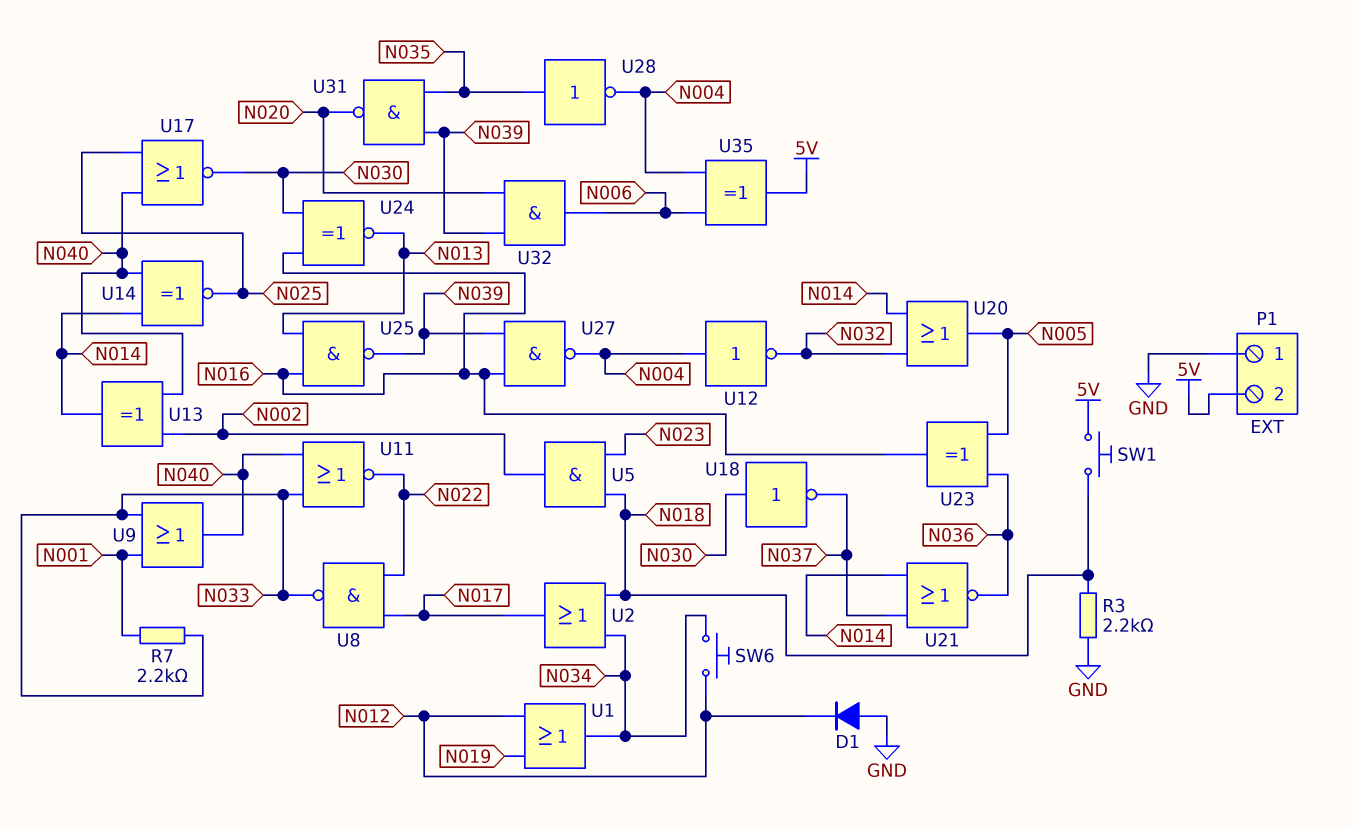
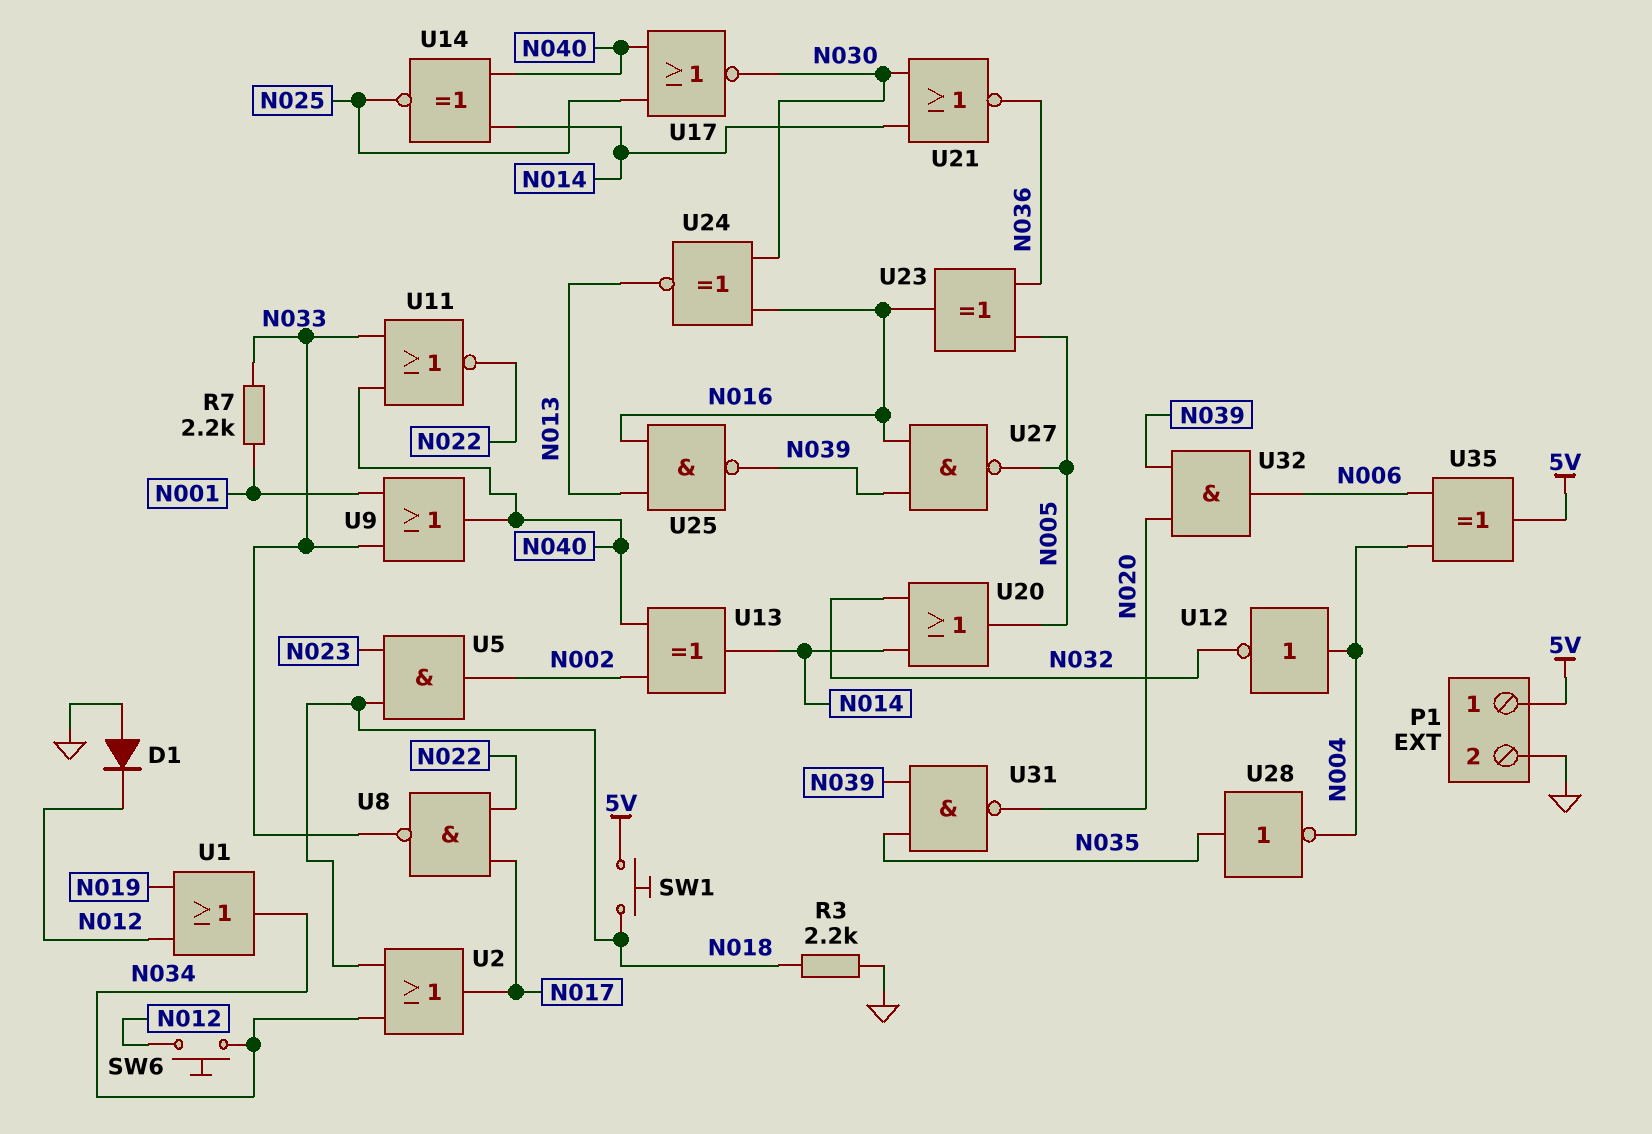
P1 pin 1: GND -> 5V
P1 pin 2: 5V -> GND
U18: NOT (in N030, out N037) -> none
U21: NOR (in N014, in N037, out N036) -> NOR (in N014, in N030, out N036)
U27: NAND (in N016, in N039, out N004) -> NAND (in N016, in N039, out N005)

